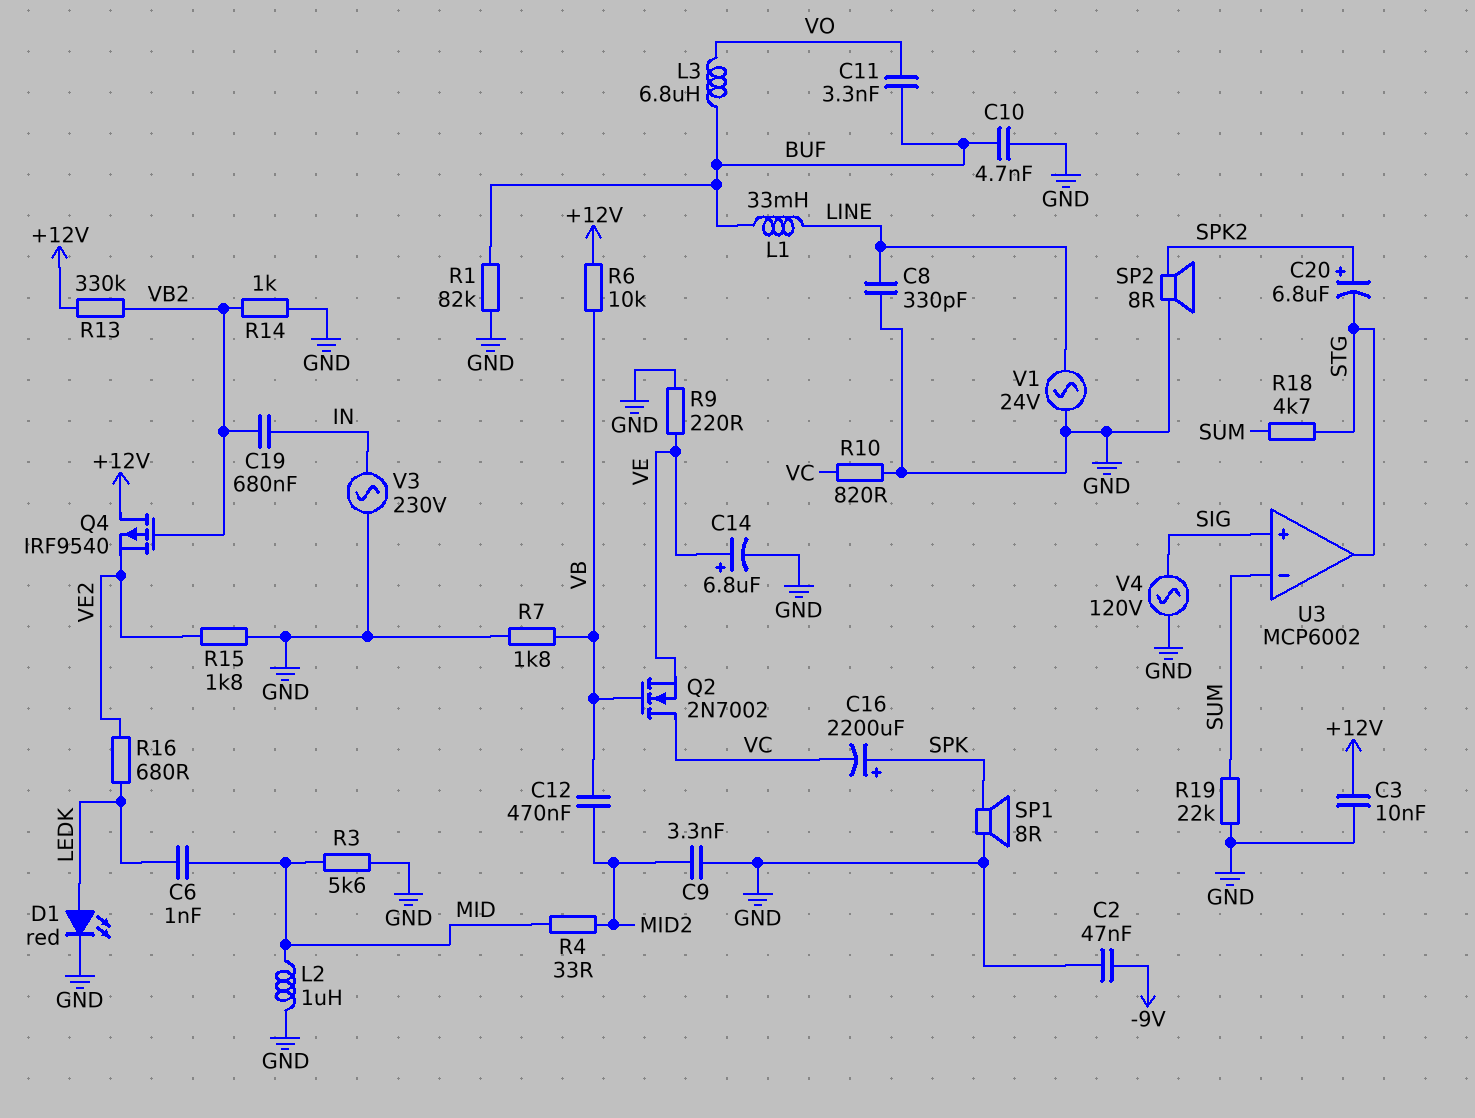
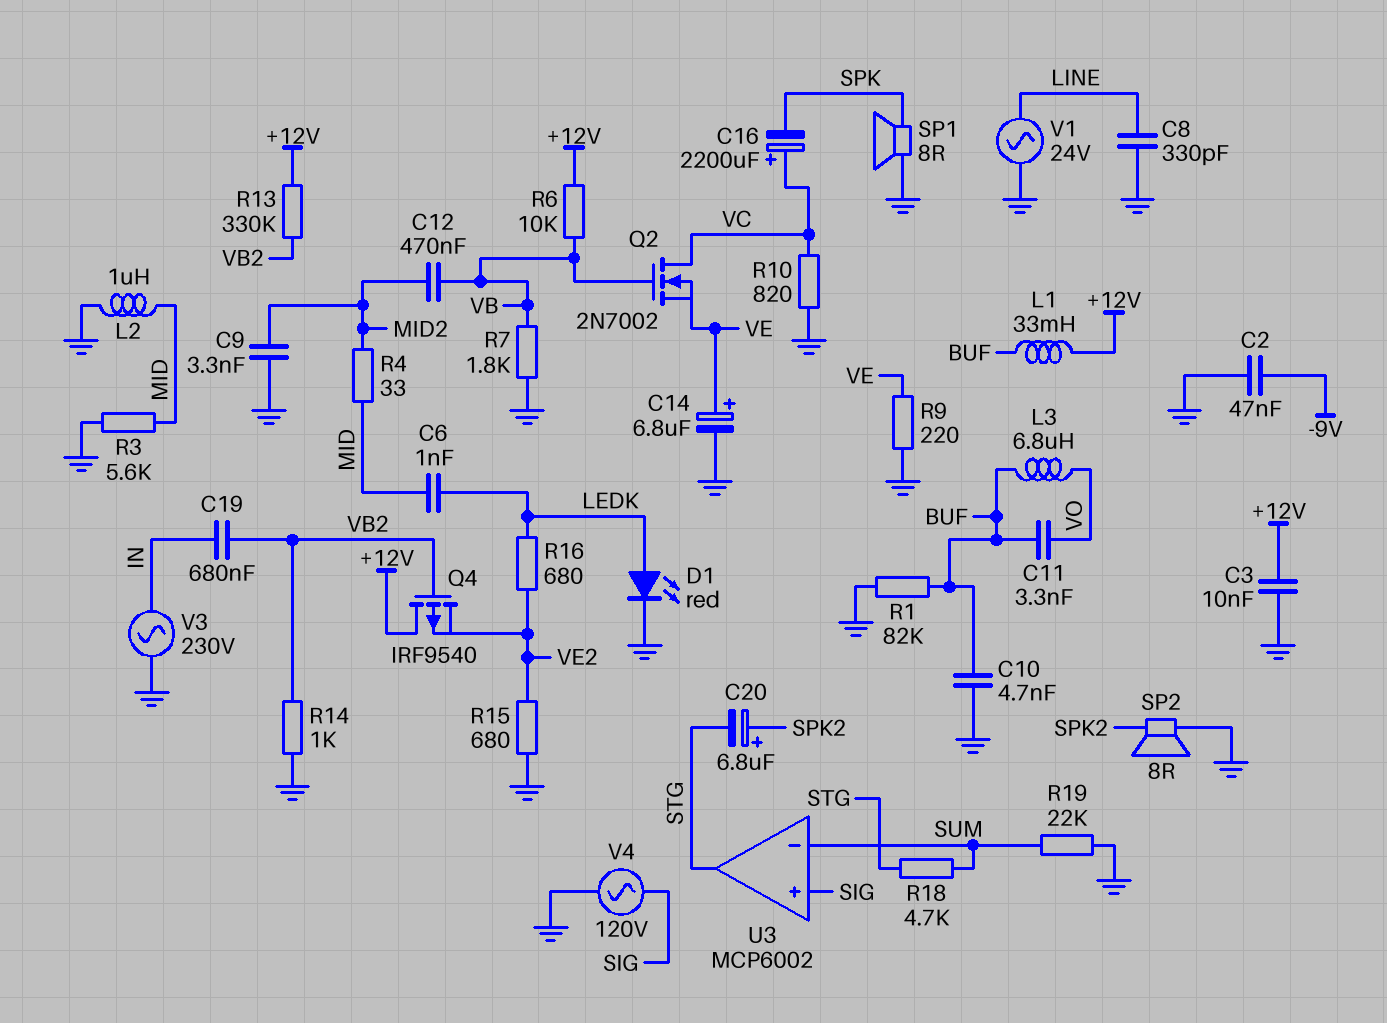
C16: 2200uF (plus SPK, minus VC) -> 2200uF (plus VC, minus SPK)
L1: 33mH (BUF, LINE) -> 33mH (+12V, BUF)
R15: 1.8k (GND, VE2) -> 680 (GND, VE2)

